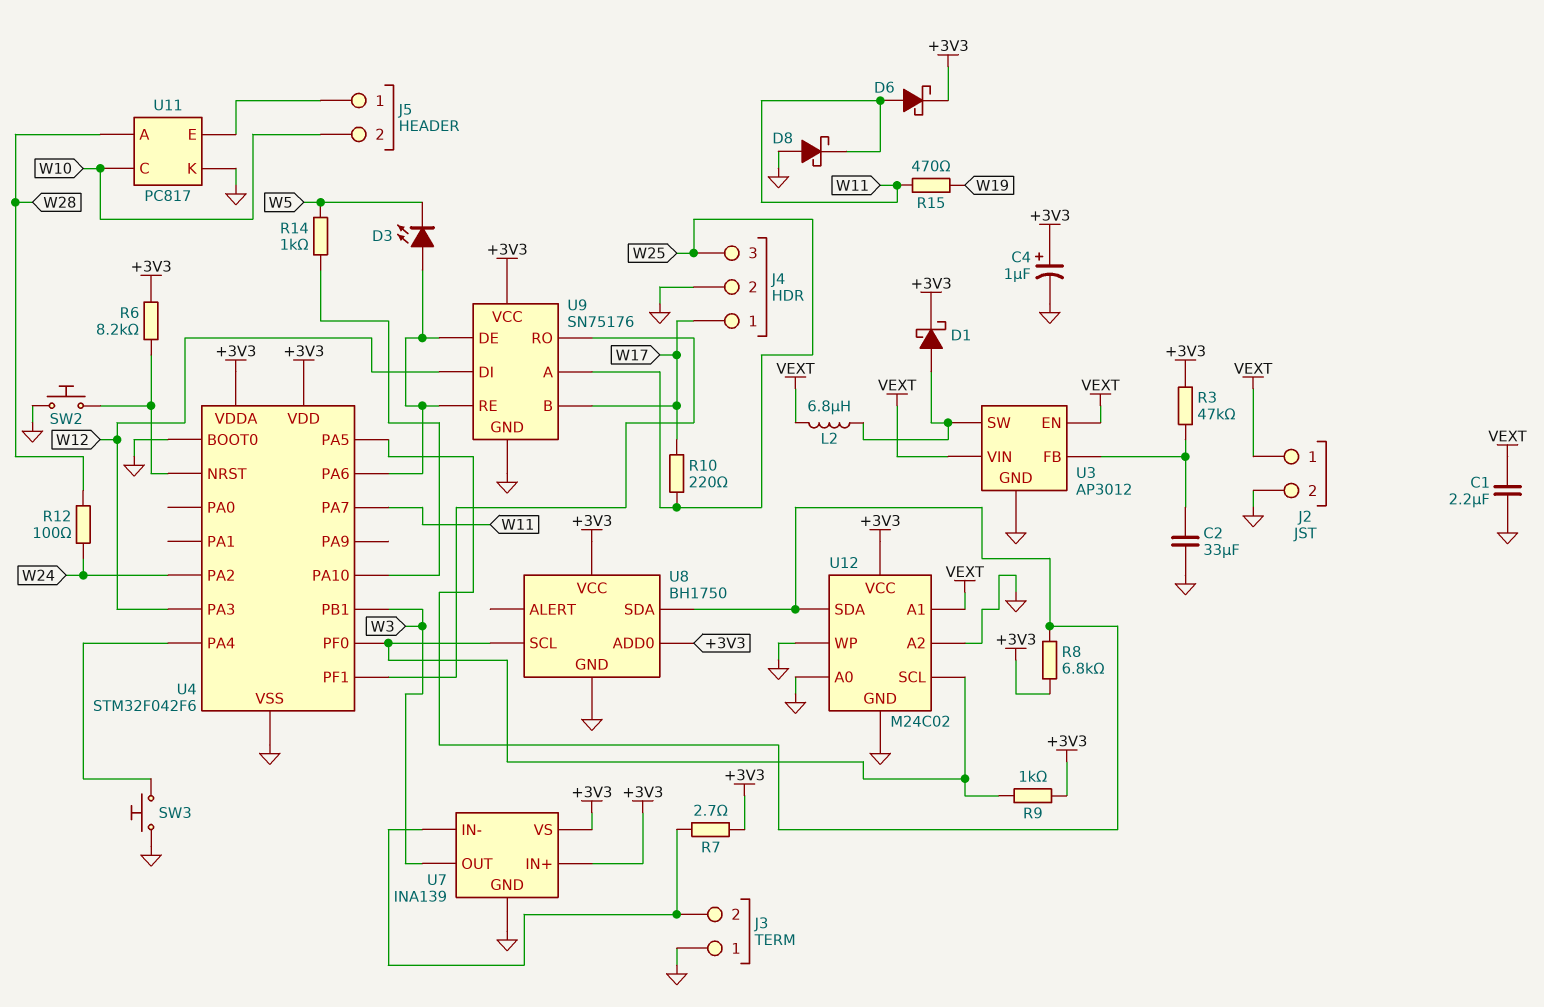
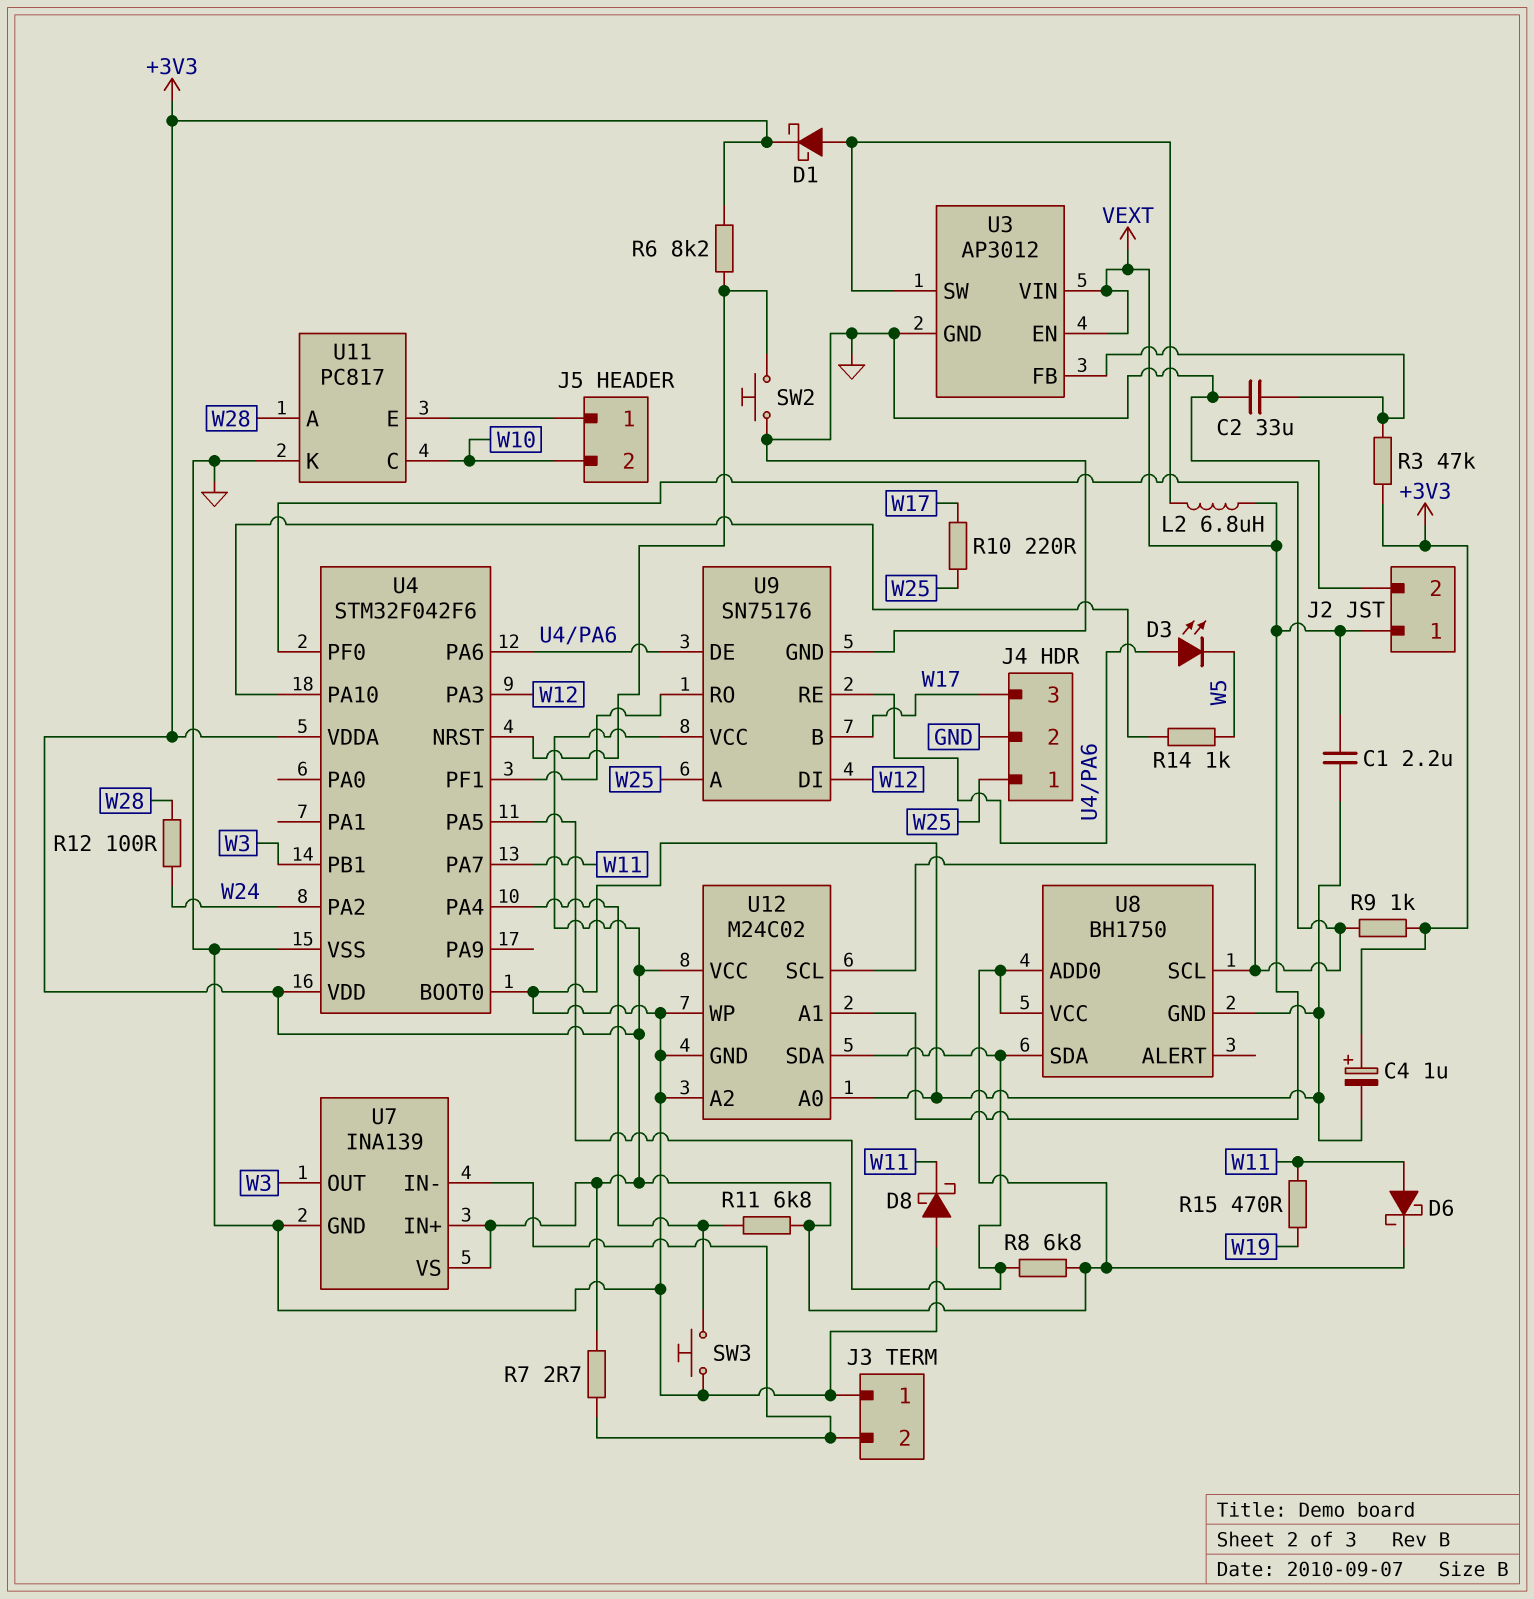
J4 pin 1: W17 -> W25
J4 pin 3: W25 -> W17
R11: none -> 6.8k (+3V3, U4/PA4)

